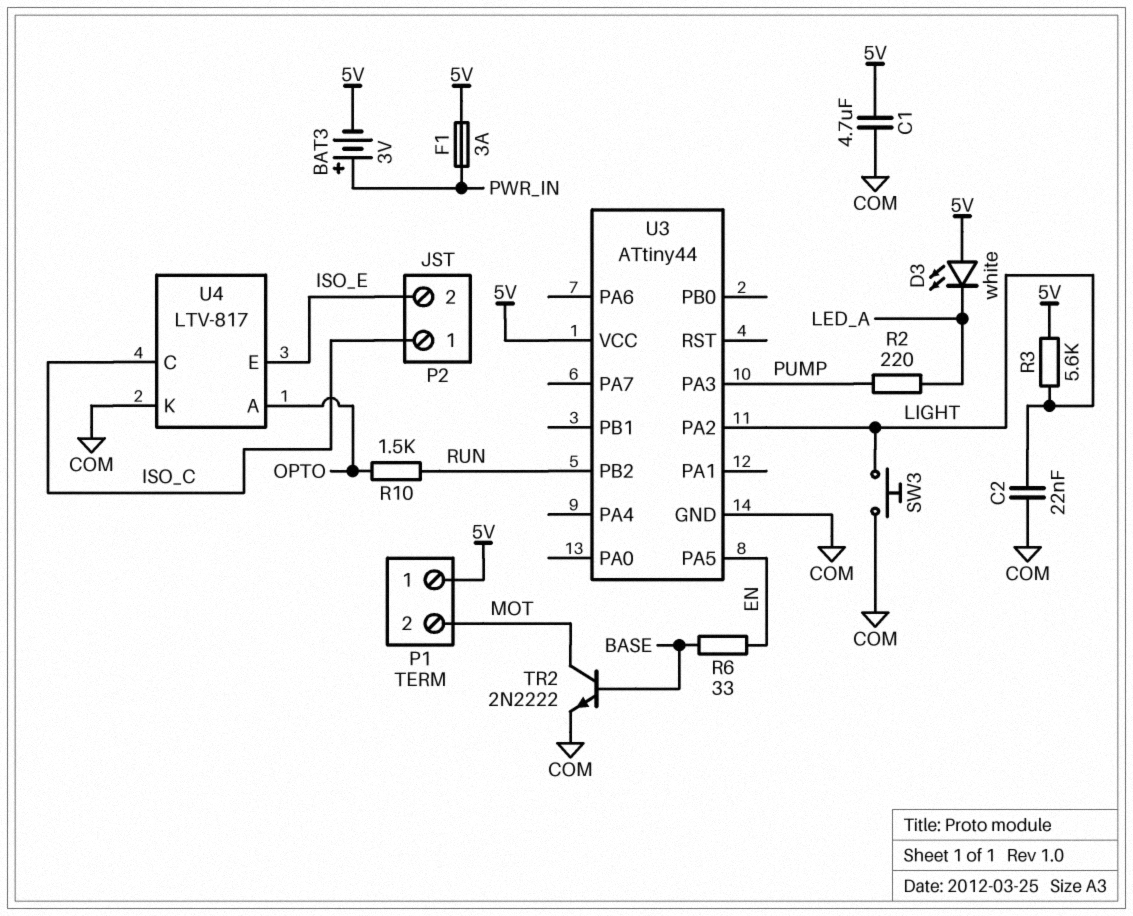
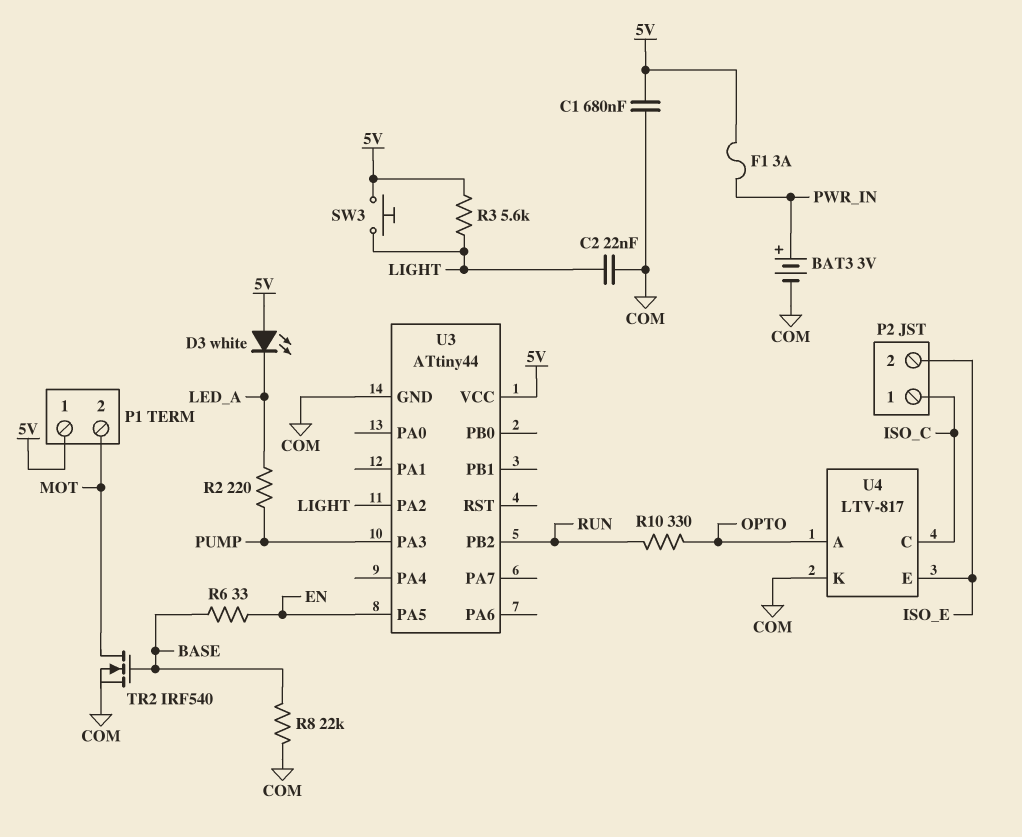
BAT3: 3V (plus PWR_IN, minus 5V) -> 3V (plus PWR_IN, minus COM)
C1: 4.7uF (5V, COM) -> 680nF (5V, COM)
R8: none -> 22k (BASE, COM)
R10: 1.5k (OPTO, RUN) -> 330 (OPTO, RUN)
SW3: button (COM, LIGHT) -> button (5V, LIGHT)
TR2: NPN 2N2222 (B BASE, C MOT, E COM) -> NMOS IRF540 (G BASE, D MOT, S COM)

